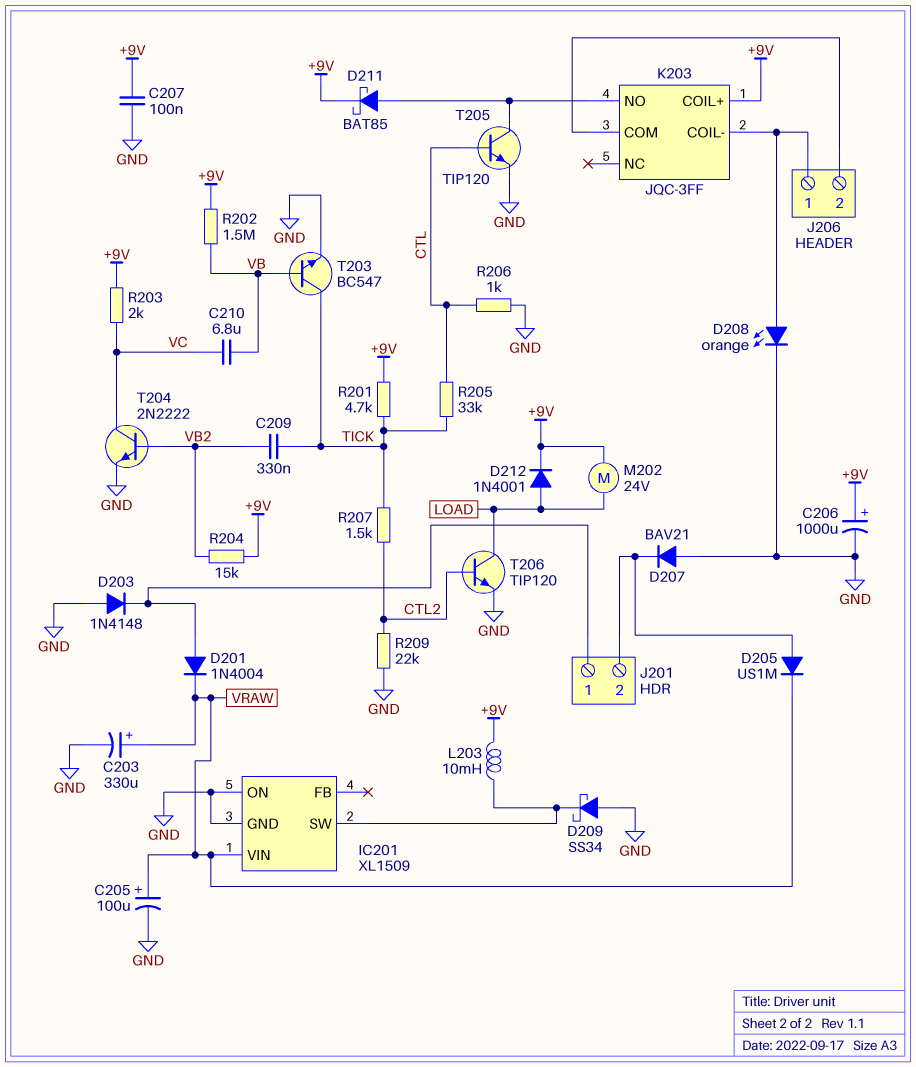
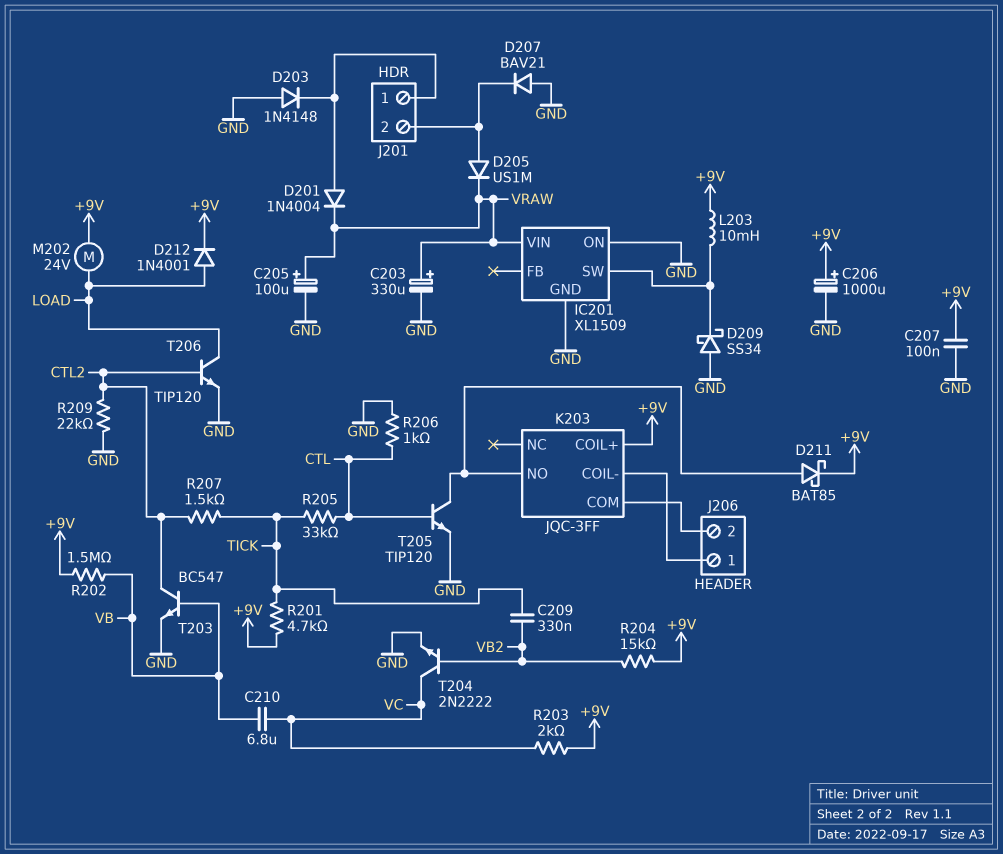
D208: LED orange (A J206/1, K GND) -> none
T203: NPN BC547 (B VB, C TICK, E GND) -> NPN BC547 (B VB, C CTL2, E GND)

